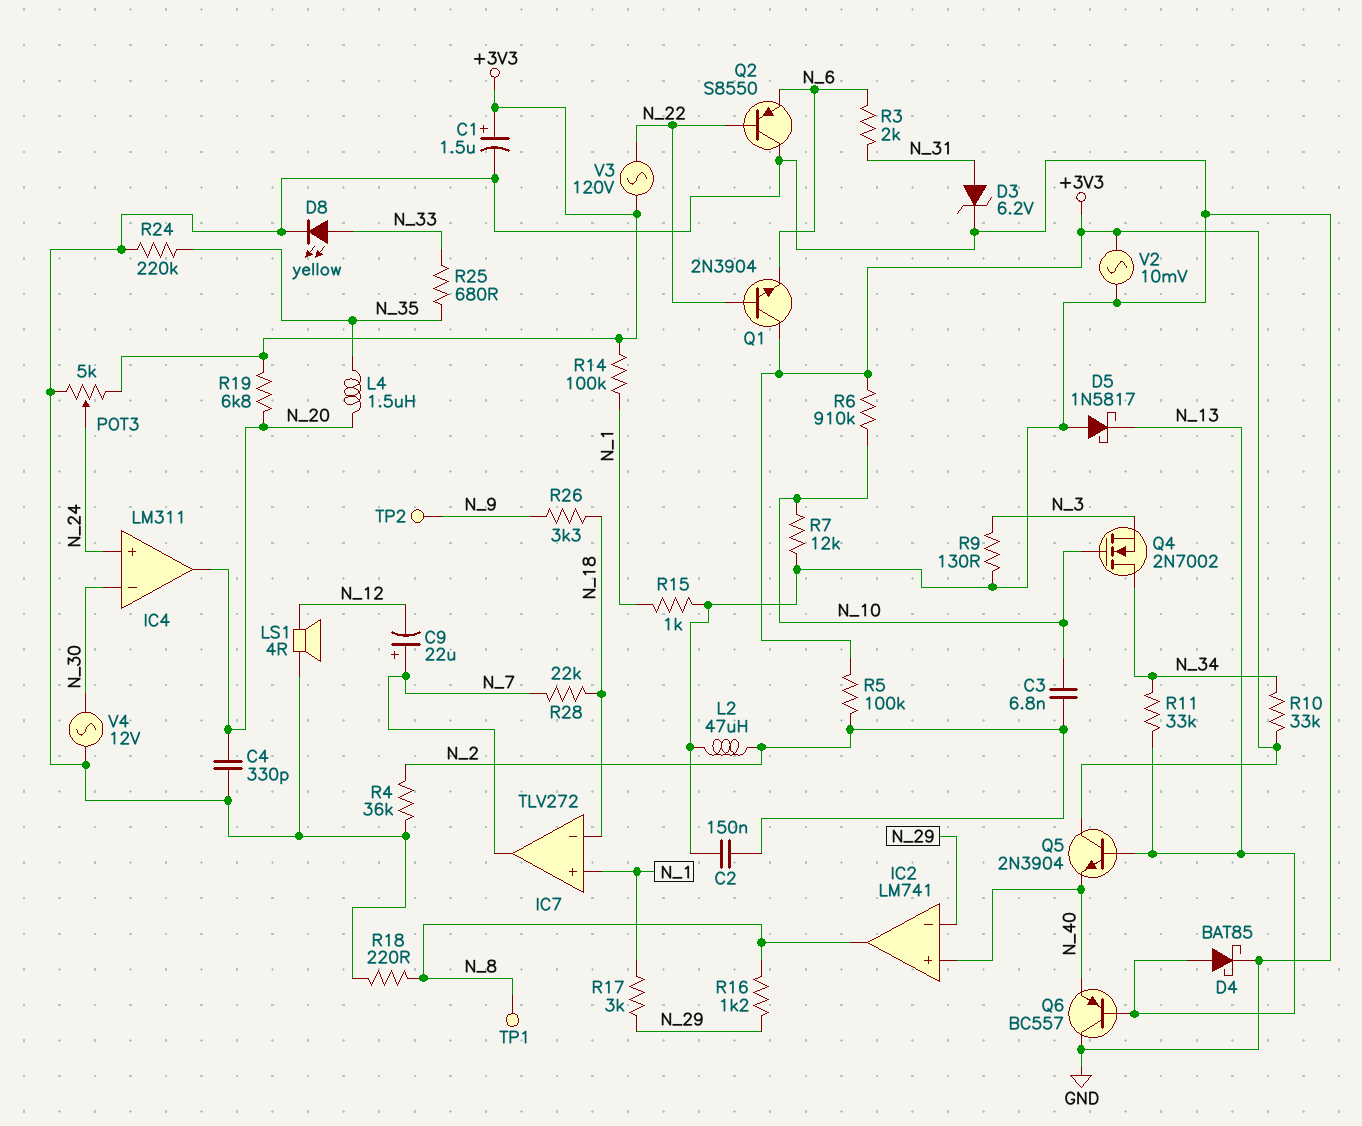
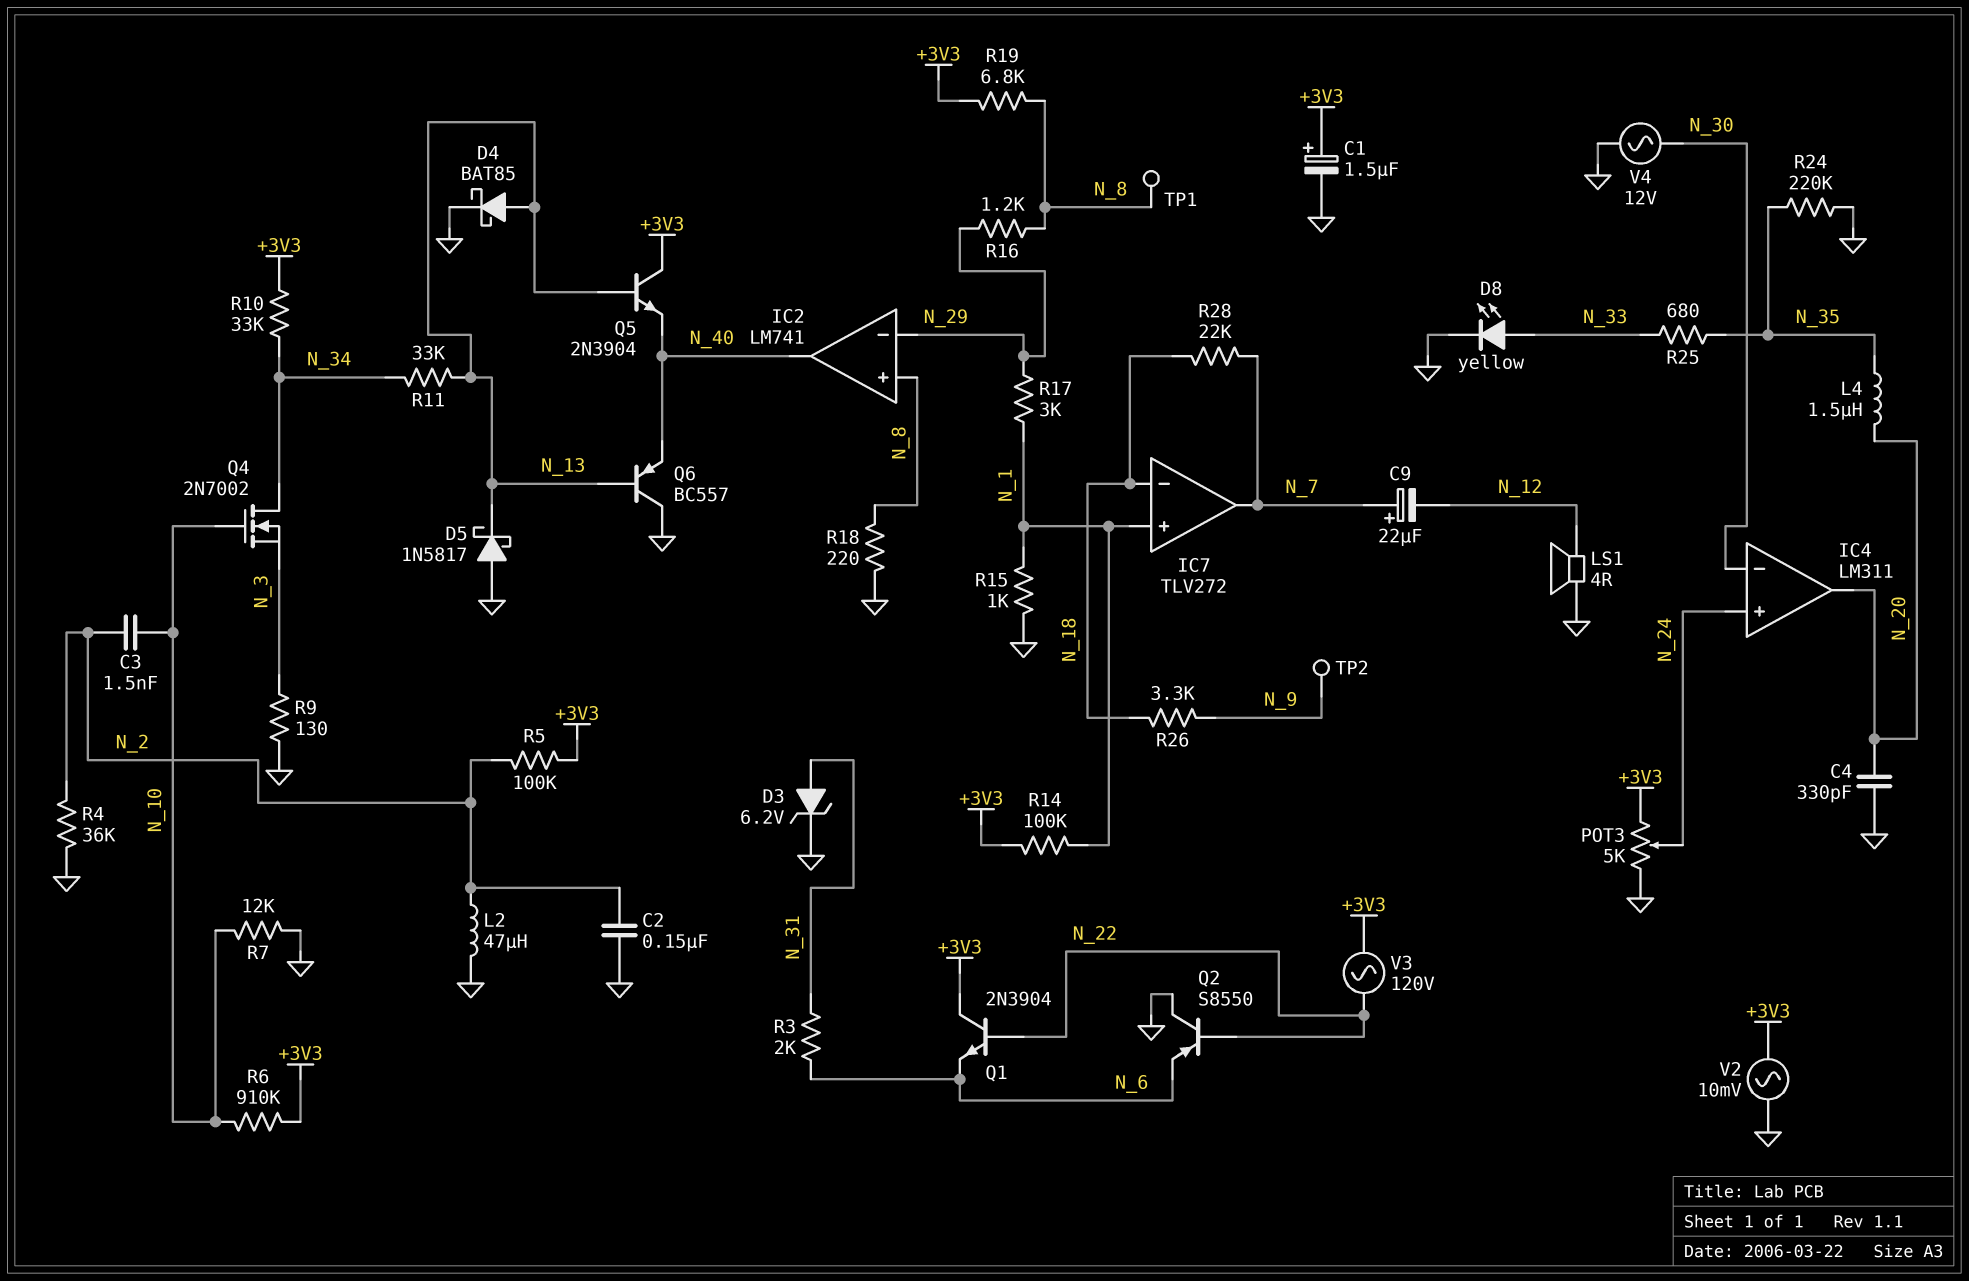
C3: 6.8nF (N_2, N_10) -> 1.5nF (N_2, N_10)
IC2 pin in+: N_40 -> N_8
IC2 pin out: N_8 -> N_40
R19: 6.8k (+3V3, N_20) -> 6.8k (+3V3, N_8)

